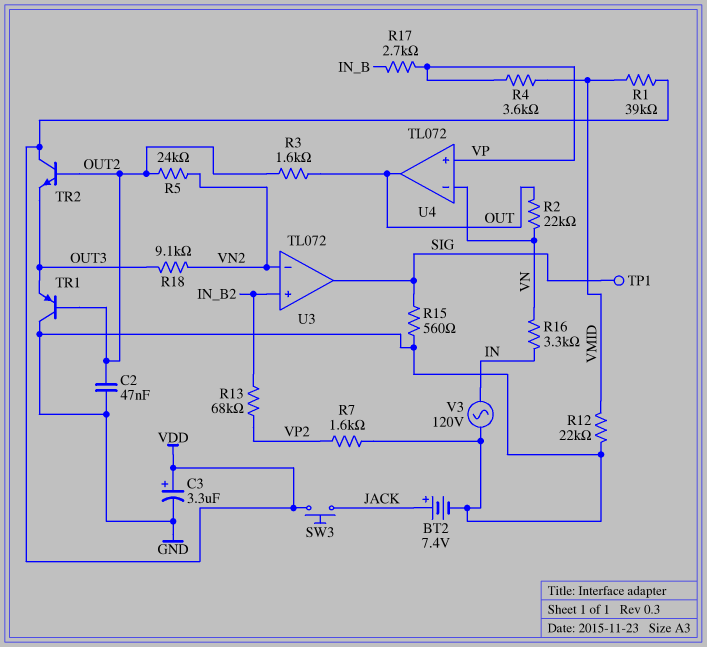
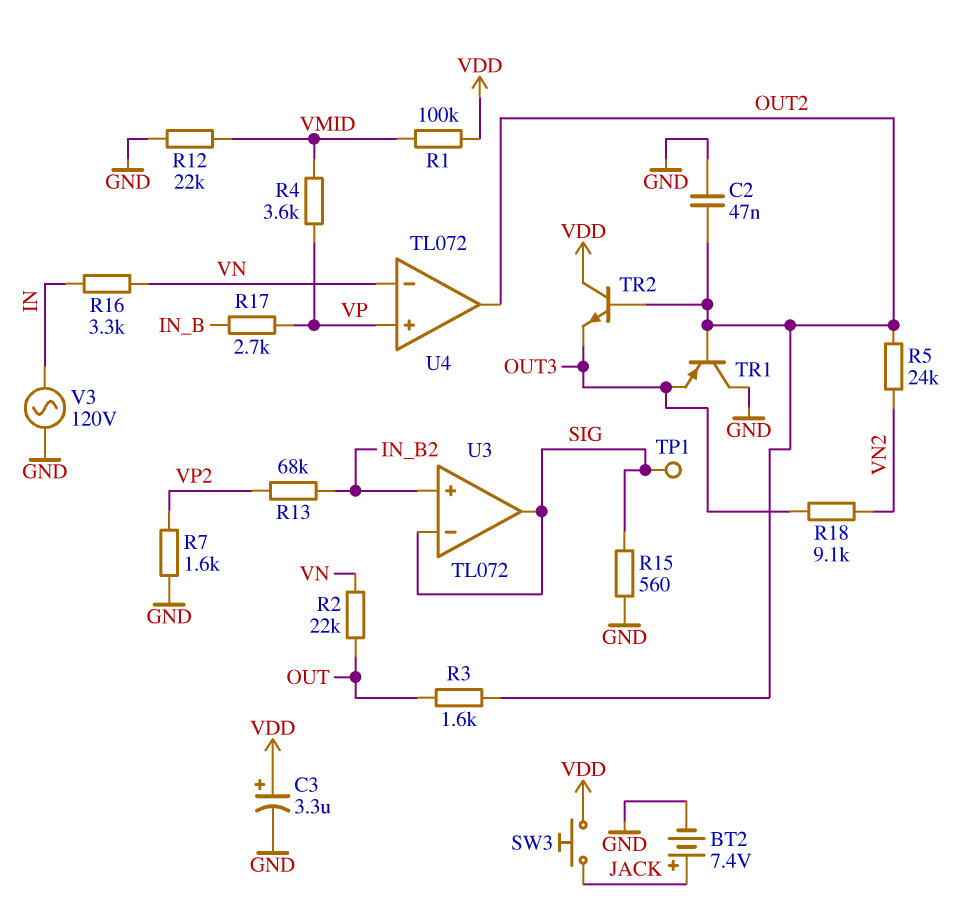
R1: 39k (VDD, VMID) -> 100k (VDD, VMID)
U3 pin in-: VN2 -> SIG
U4 pin out: OUT -> OUT2

